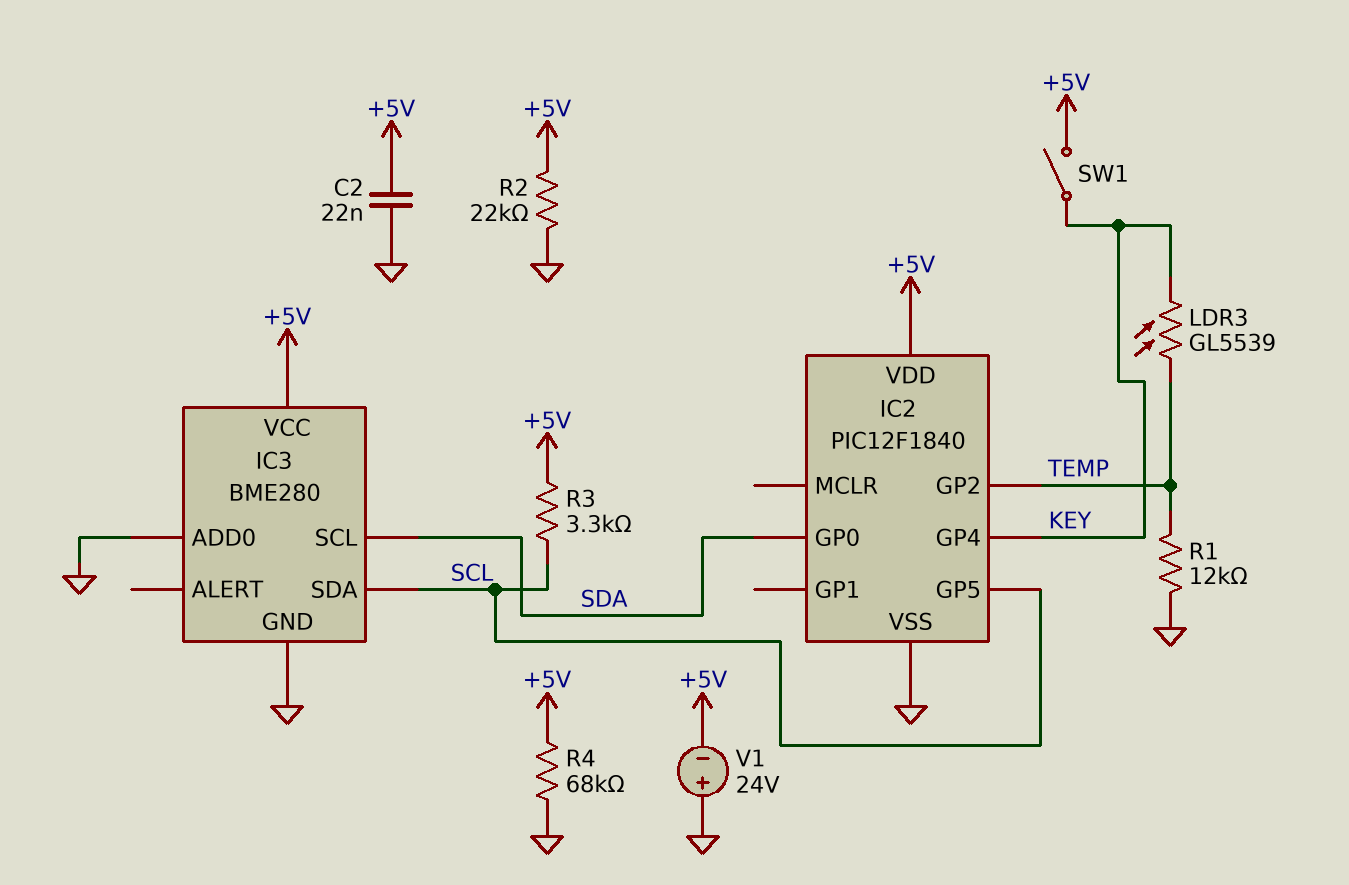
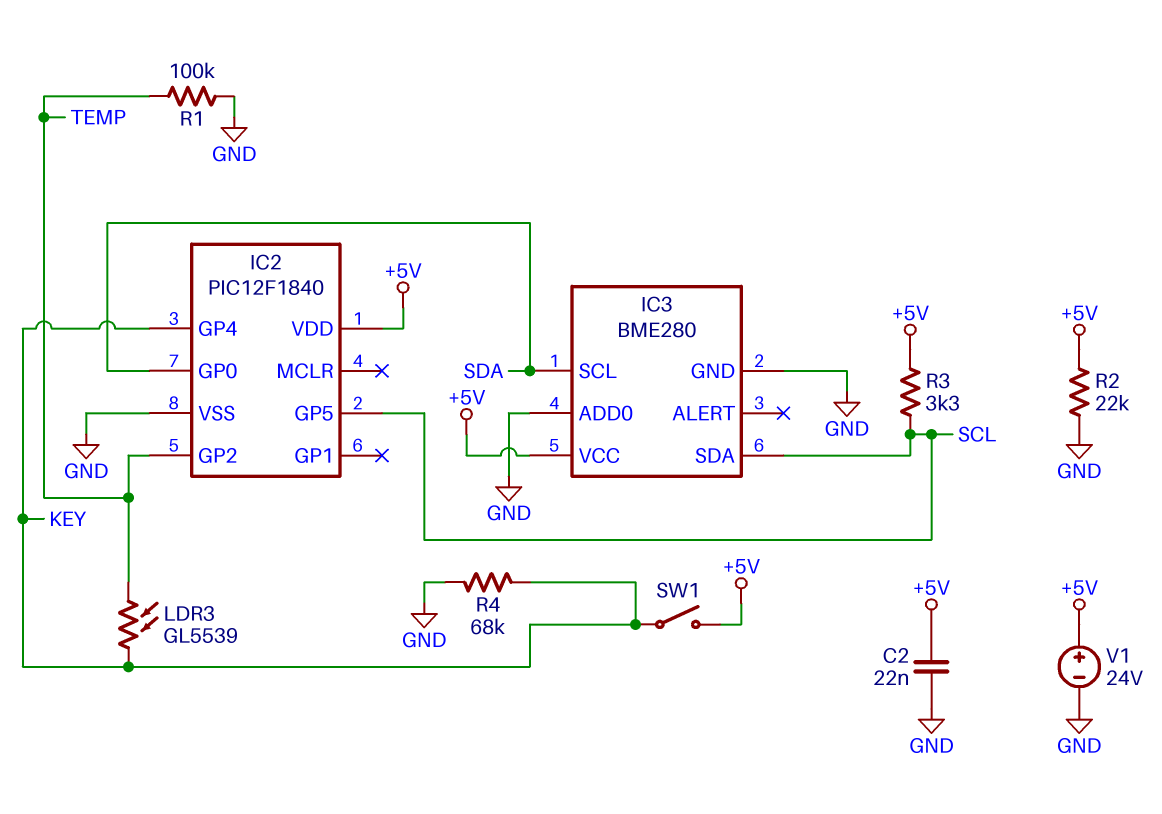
R1: 12k (GND, TEMP) -> 100k (GND, TEMP)
R4: 68k (+5V, GND) -> 68k (GND, KEY)
V1: 24V (plus GND, minus +5V) -> 24V (plus +5V, minus GND)

